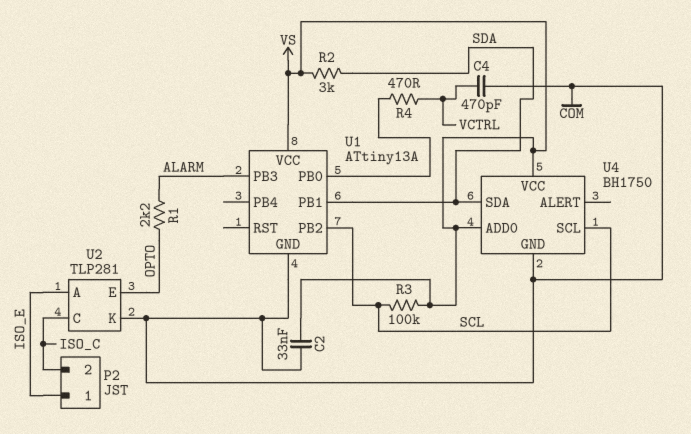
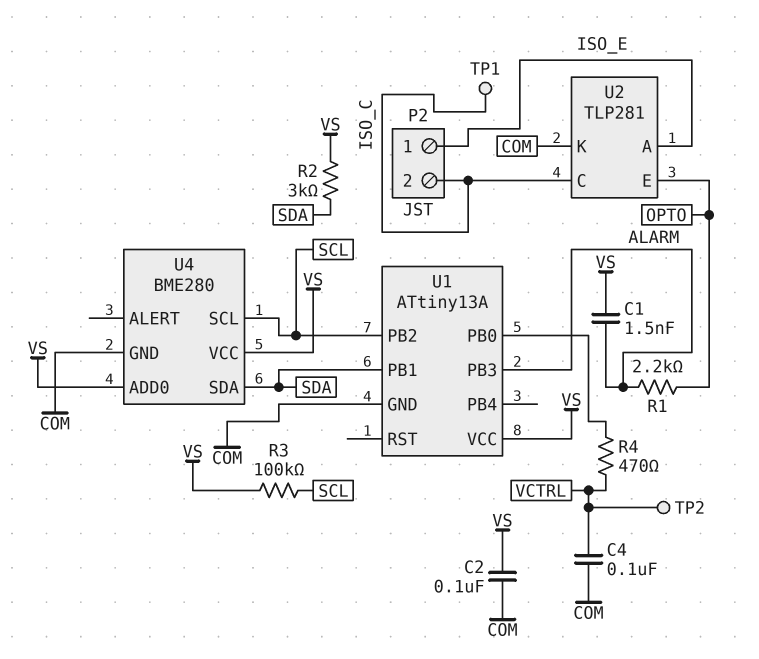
C1: none -> 1.5nF (ALARM, VS)
C2: 33nF (COM, VS) -> 100nF (COM, VS)
C4: 470pF (COM, VCTRL) -> 100nF (COM, VCTRL)
TP1: none -> test point (ISO_C)
TP2: none -> test point (VCTRL)
U4: BH1750 -> BME280

